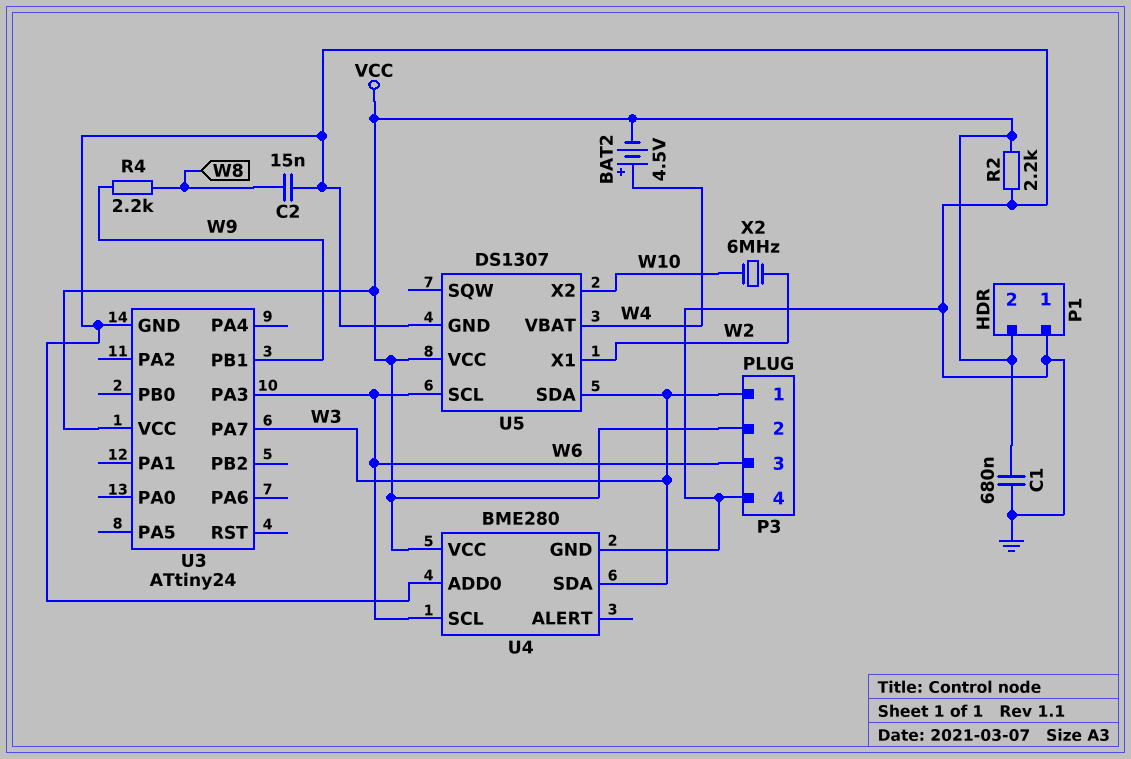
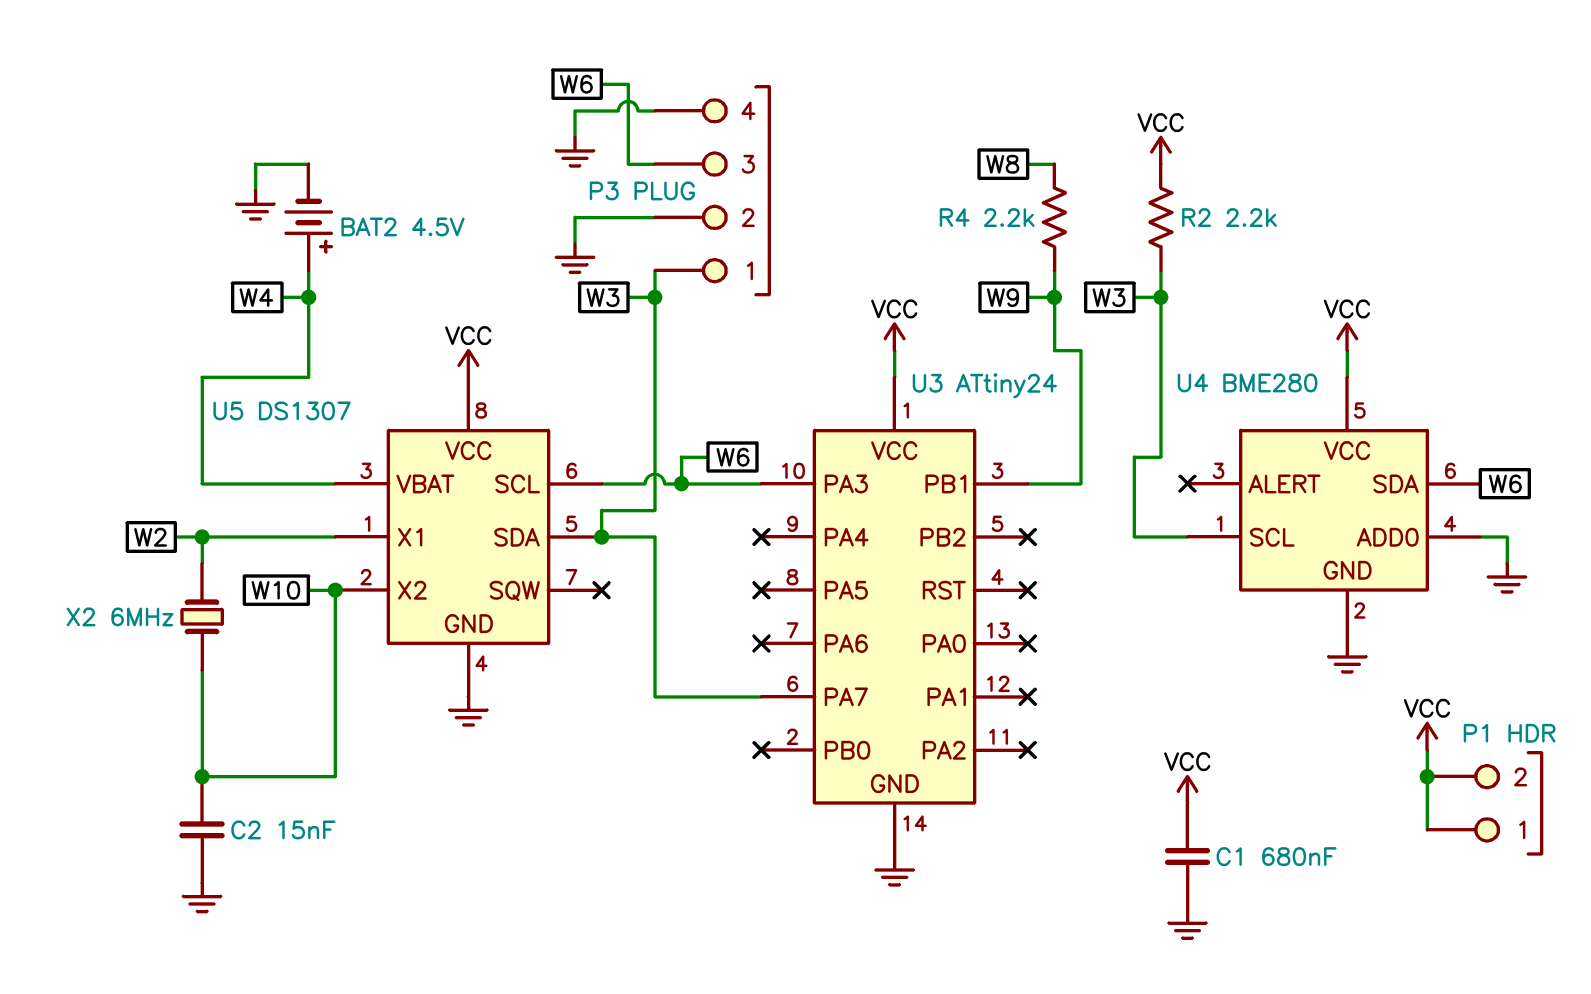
BAT2: 4.5V (plus W4, minus VCC) -> 4.5V (plus W4, minus GND)
C2: 15nF (GND, W8) -> 15nF (GND, W10)
P1 pin 1: GND -> VCC
P3 pin 2: VCC -> GND
R2: 2.2k (GND, VCC) -> 2.2k (VCC, W3)
U4 pin SCL: W6 -> W3
U4 pin SDA: W3 -> W6

